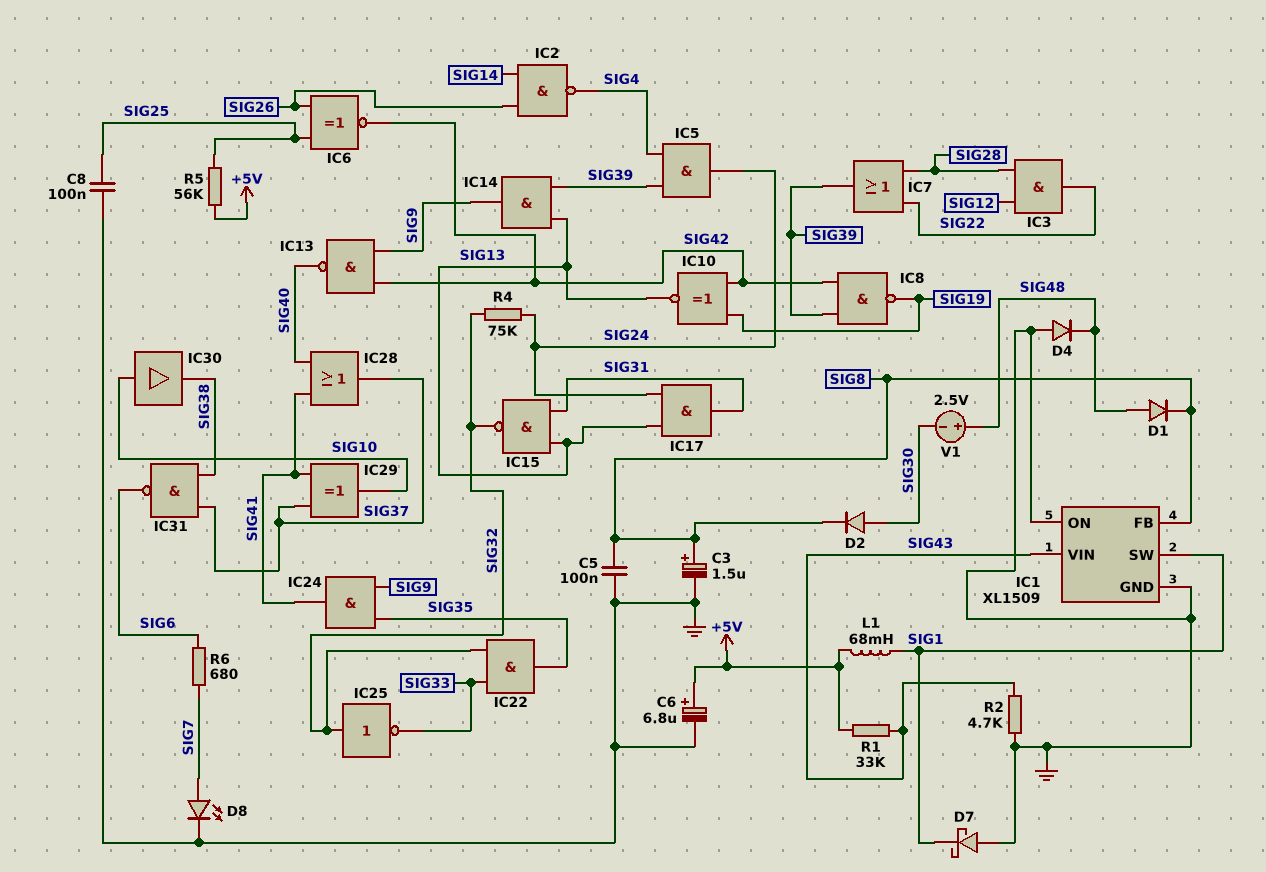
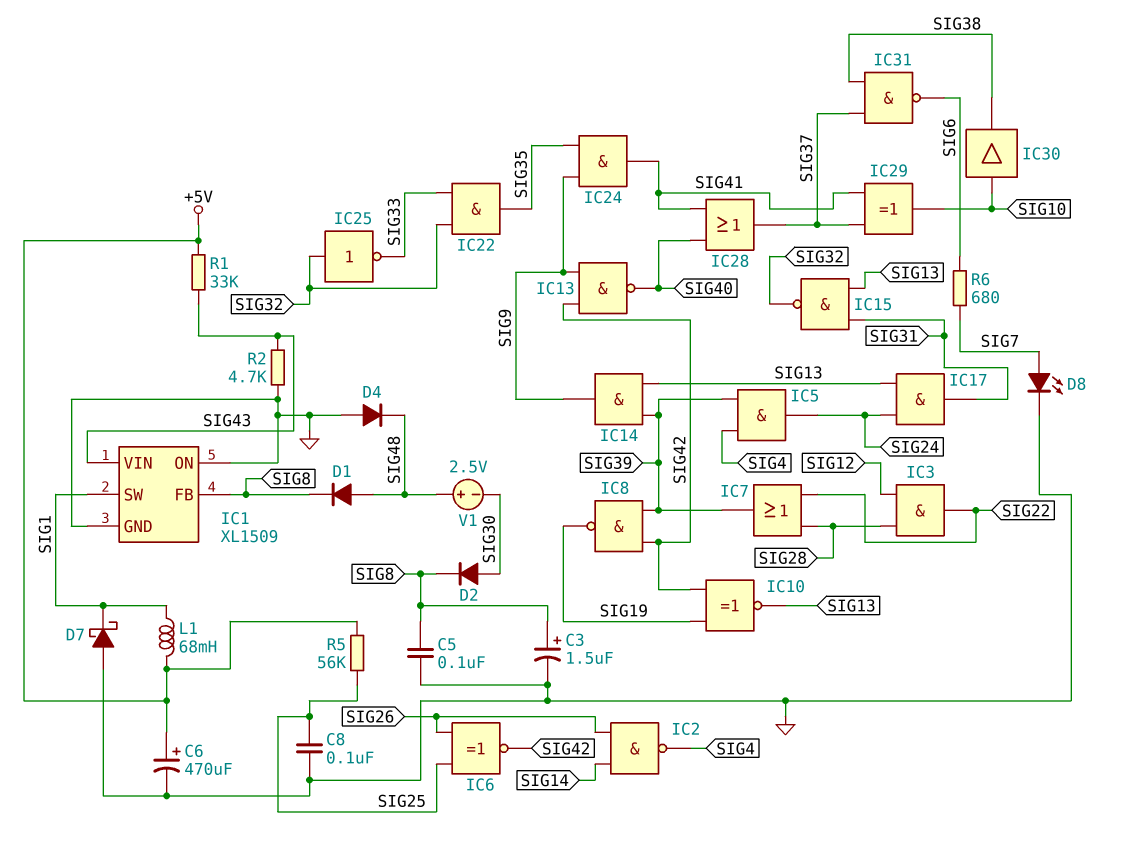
C6: 6.8uF (plus +5V, minus GND) -> 470uF (plus +5V, minus GND)
R4: 75k (SIG24, SIG32) -> none

